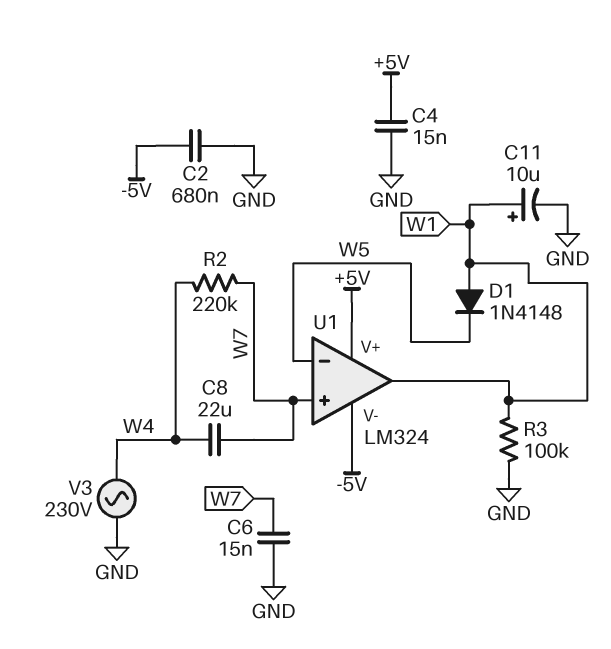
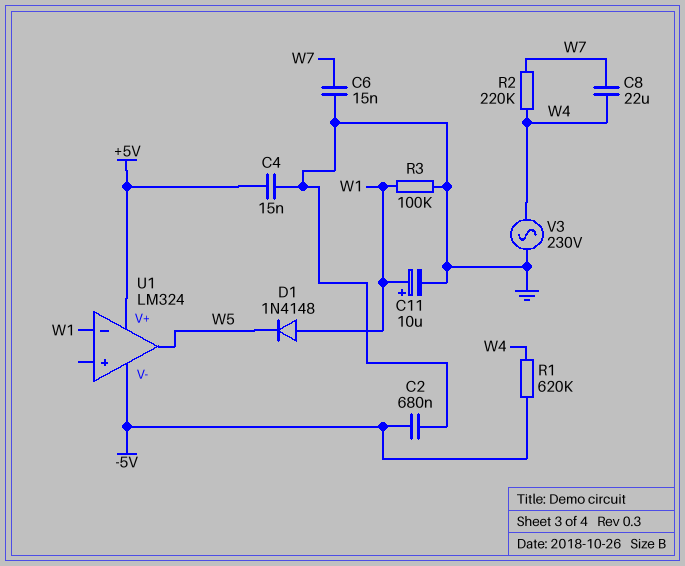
R1: none -> 620k (-5V, W4)
U1 pin in+: W7 -> none
U1 pin in-: W5 -> W1
U1 pin out: W1 -> W5

